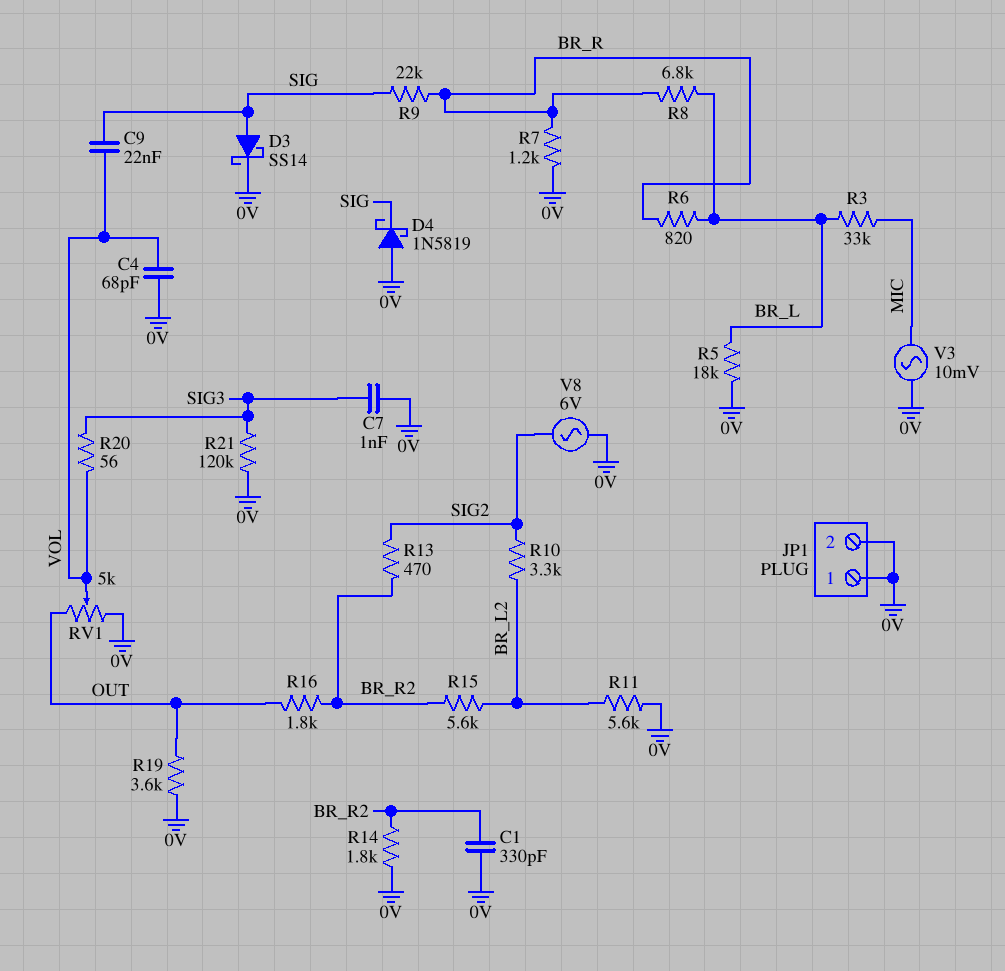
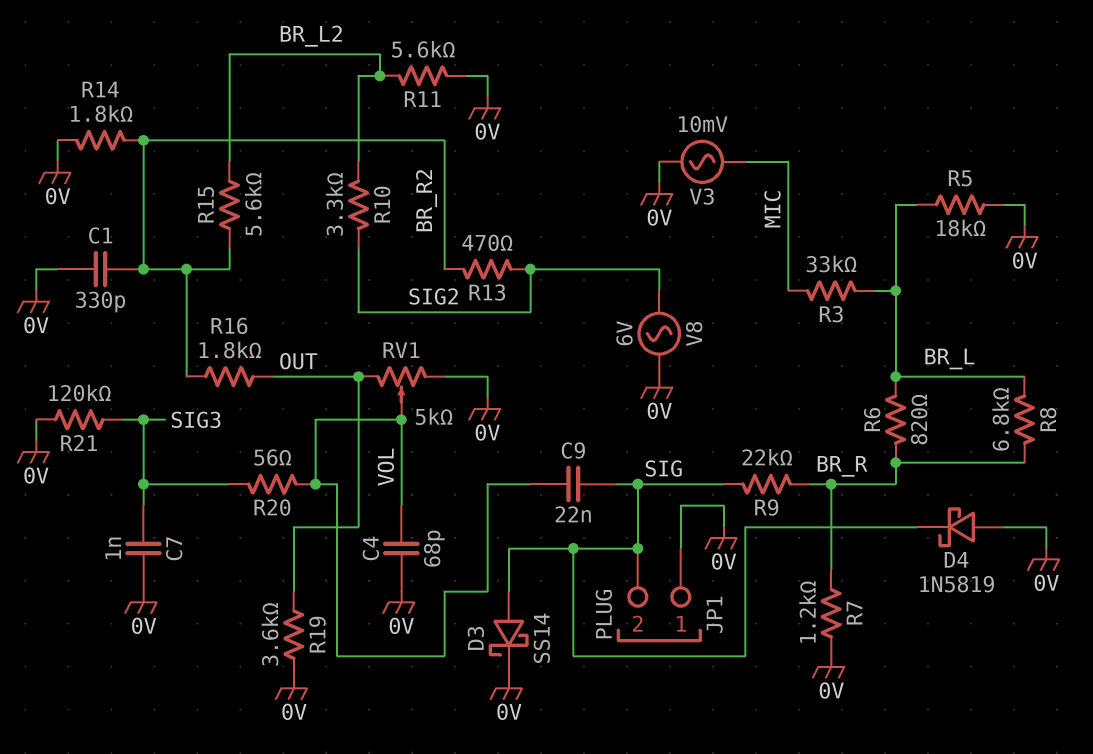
JP1 pin 2: 0V -> SIG

